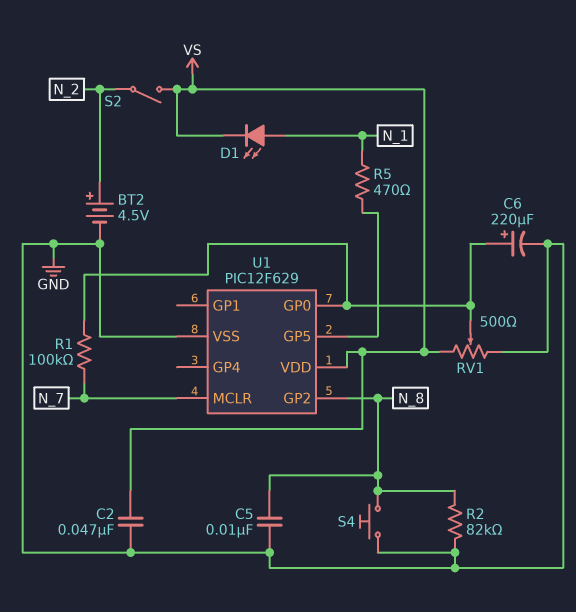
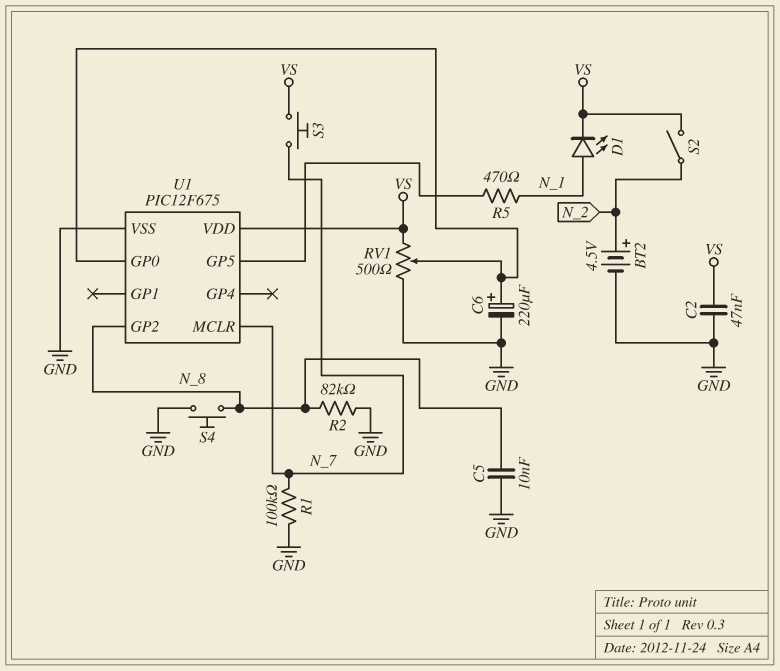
R1: 100k (N_7, U1/GP0) -> 100k (GND, N_7)
S3: none -> button (N_7, VS)
U1: PIC12F629 -> PIC12F675

